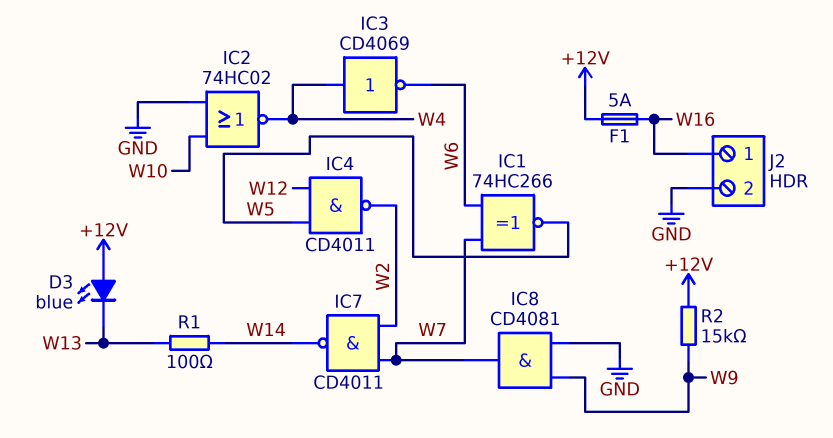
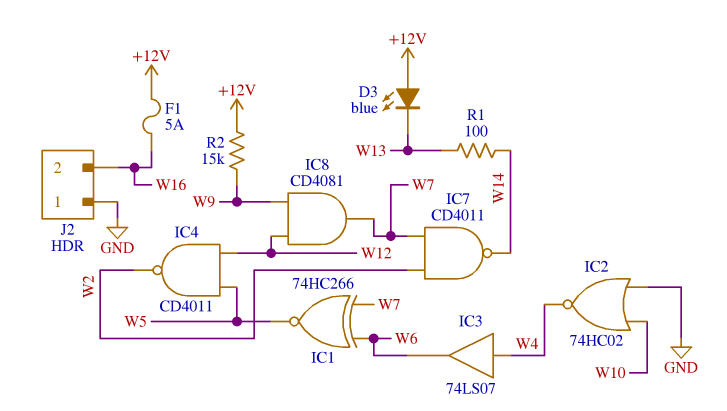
IC3: NOT CD4069 (in W4, out W6) -> buffer 74LS07 (in W4, out W6)
IC8: AND CD4081 (in GND, in W9, out W7) -> AND CD4081 (in W9, in W12, out W7)
J2 pin 1: W16 -> GND
J2 pin 2: GND -> W16

